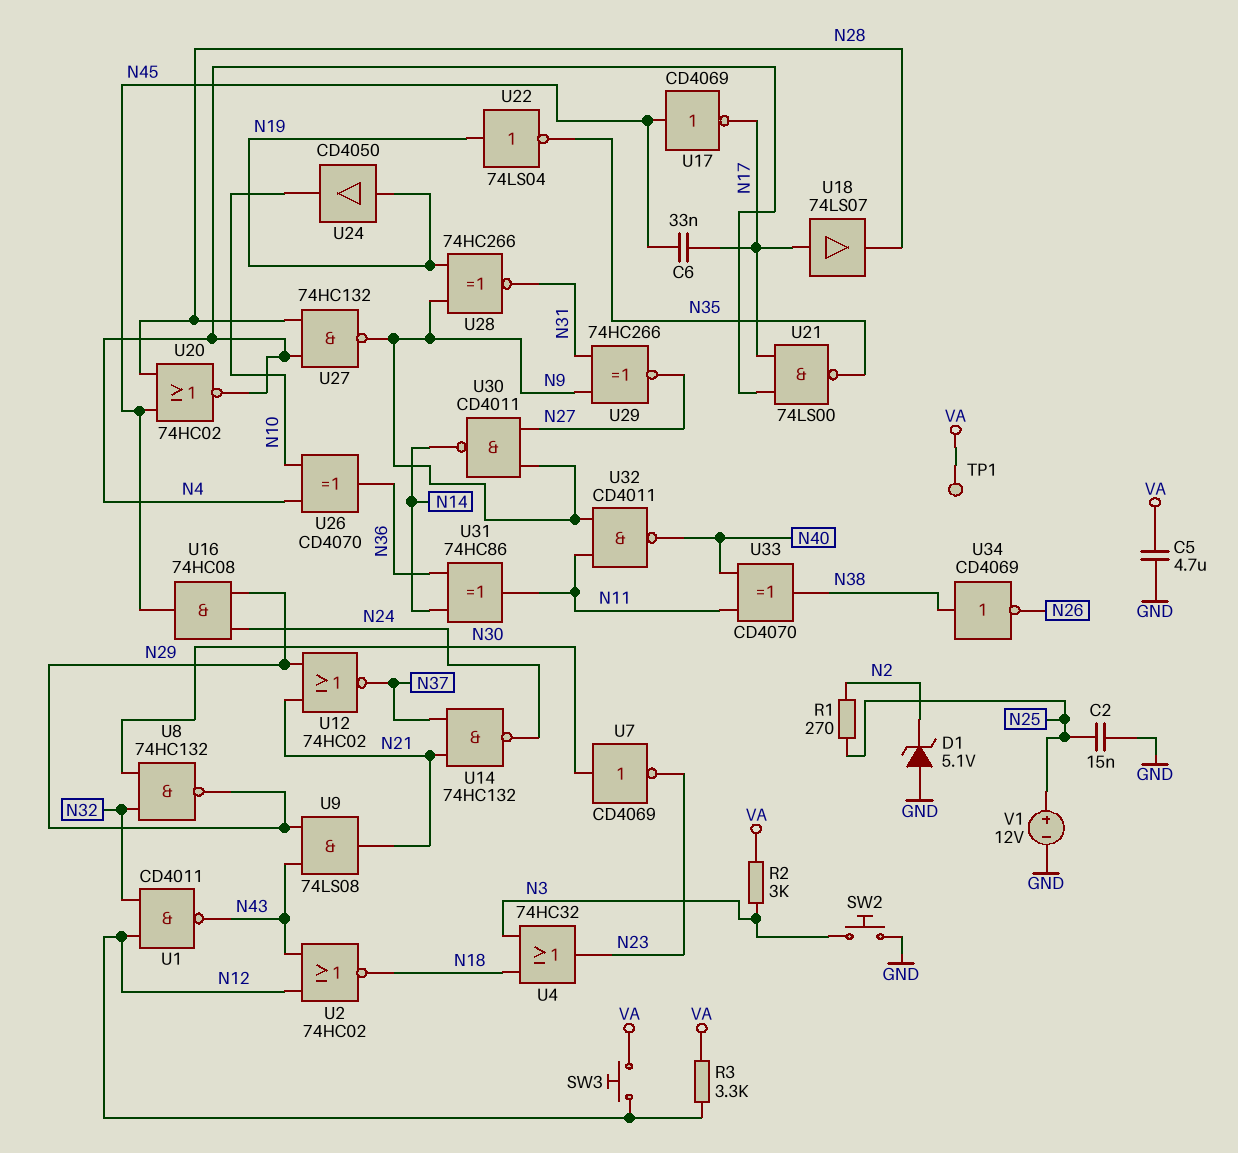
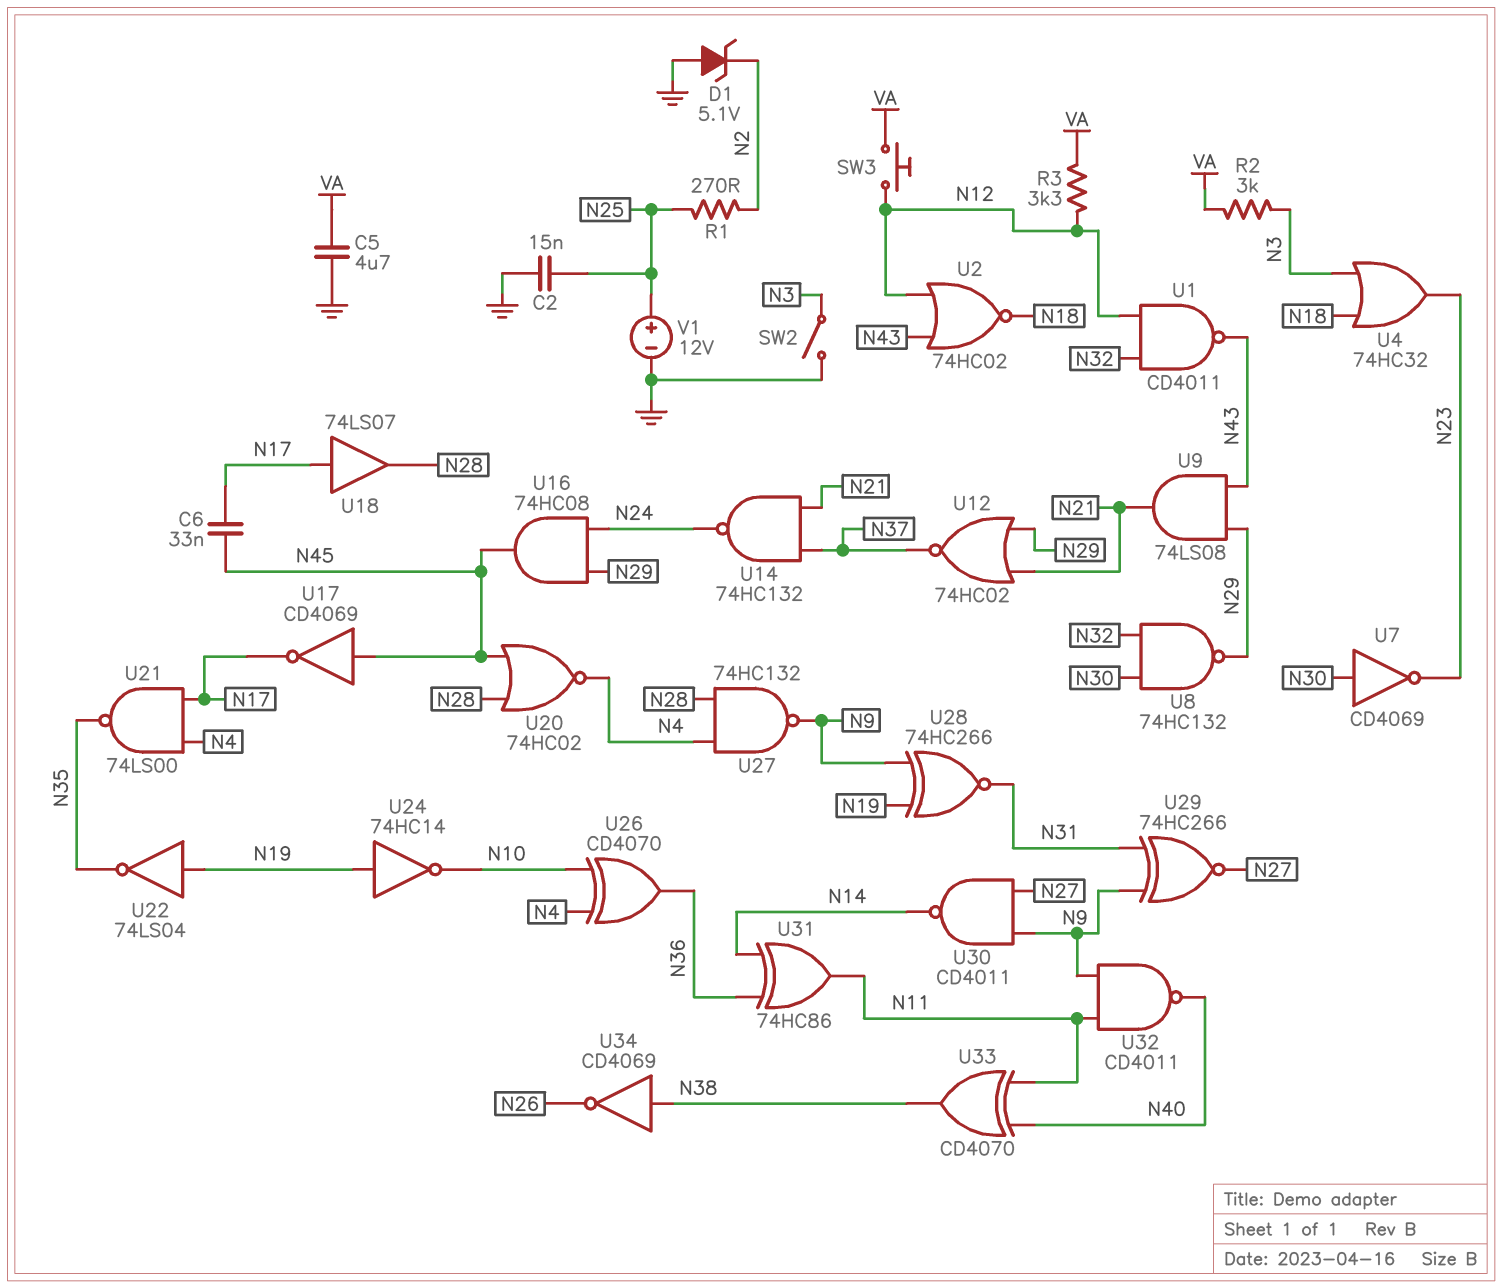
SW2: button (GND, N3) -> switch (GND, N3)
TP1: test point (VA) -> none
U24: buffer CD4050 (in N19, out N10) -> NOT 74HC14 (in N19, out N10)

